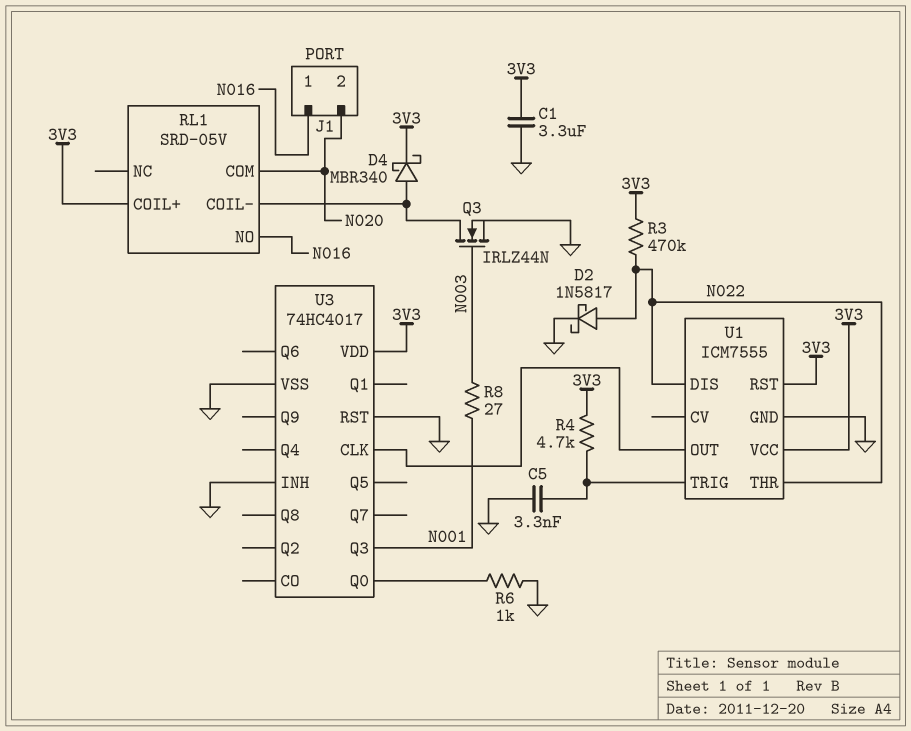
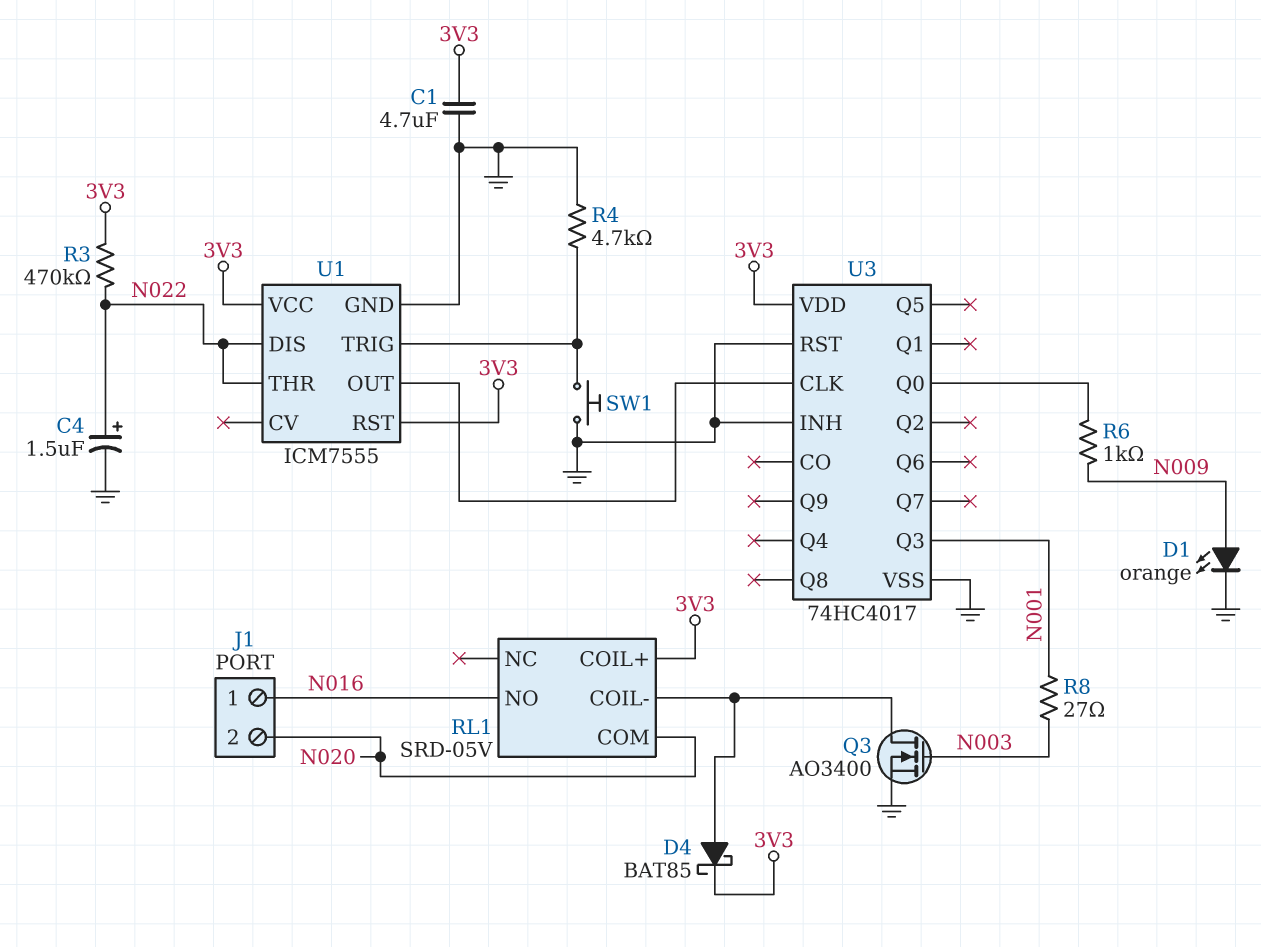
C1: 3.3uF (3V3, GND) -> 4.7uF (3V3, GND)
C4: none -> 1.5uF (plus N022, minus GND)
C5: 3.3nF (GND, U1/TRIG) -> none
D1: none -> LED orange (A N009, K GND)
D2: schottky 1N5817 (A N022, K GND) -> none
D4: schottky MBR340 (A RL1/COIL-, K 3V3) -> schottky BAT85 (A RL1/COIL-, K 3V3)
Q3: NMOS IRLZ44N (G N003, D RL1/COIL-, S GND) -> NMOS AO3400 (G N003, D RL1/COIL-, S GND)
R4: 4.7k (3V3, U1/TRIG) -> 4.7k (GND, U1/TRIG)
R6: 1k (GND, U3/Q0) -> 1k (N009, U3/Q0)
SW1: none -> button (GND, U1/TRIG)

